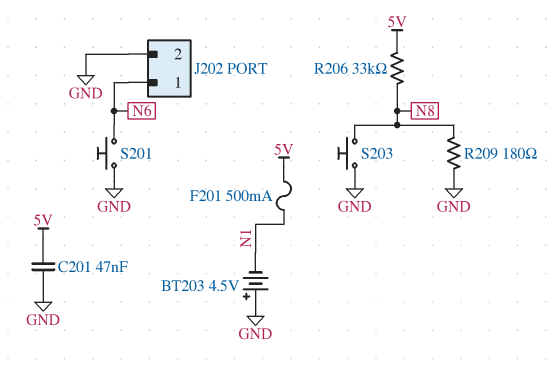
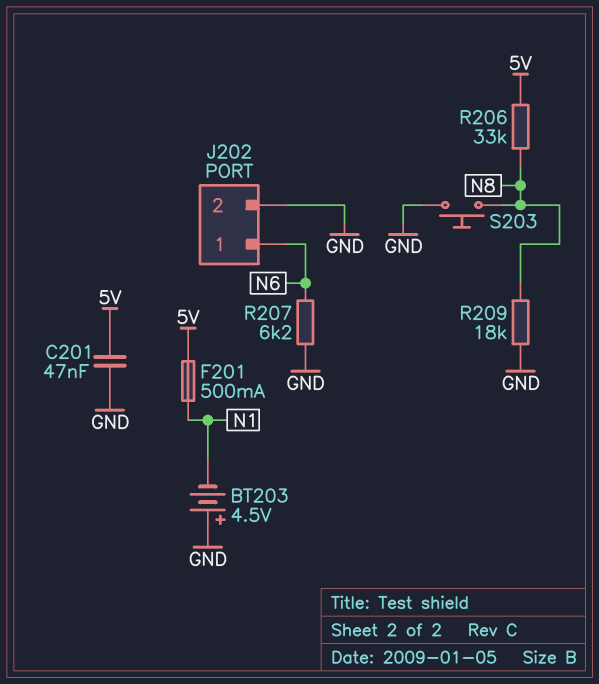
R207: none -> 6.2k (GND, N6)
R209: 180 (GND, N8) -> 18k (GND, N8)
S201: button (GND, N6) -> none

